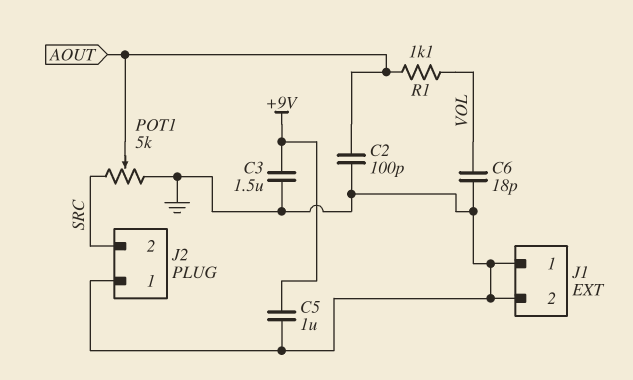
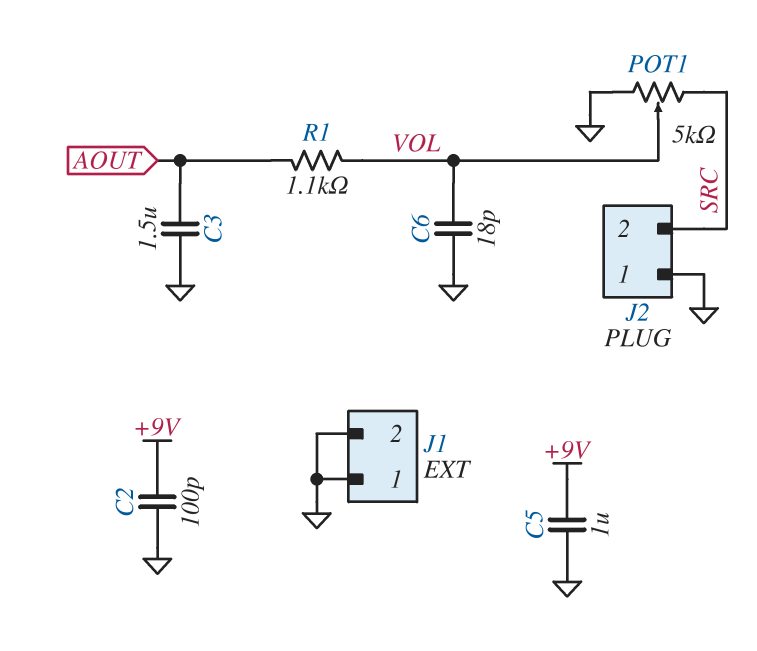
C2: 100pF (AOUT, GND) -> 100pF (+9V, GND)
C3: 1.5uF (+9V, GND) -> 1.5uF (AOUT, GND)
POT1: 5k (GND, SRC, wiper AOUT) -> 5k (GND, SRC, wiper VOL)

